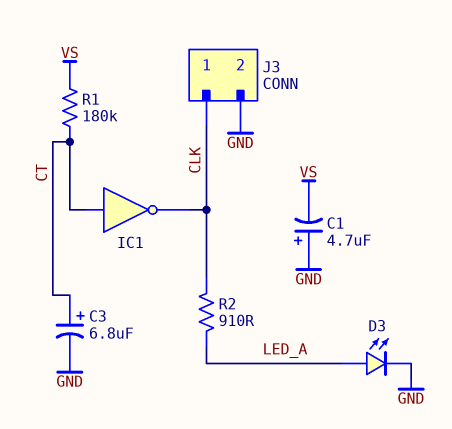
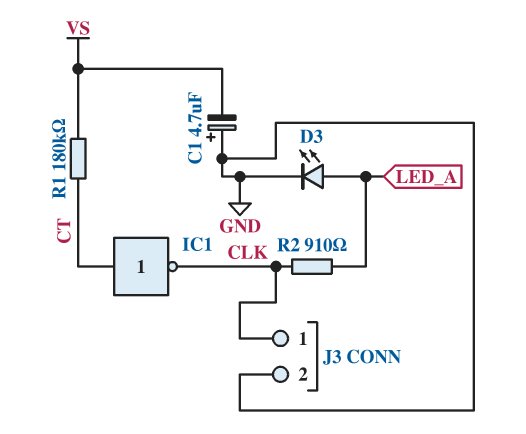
C3: 6.8uF (plus CT, minus GND) -> none

